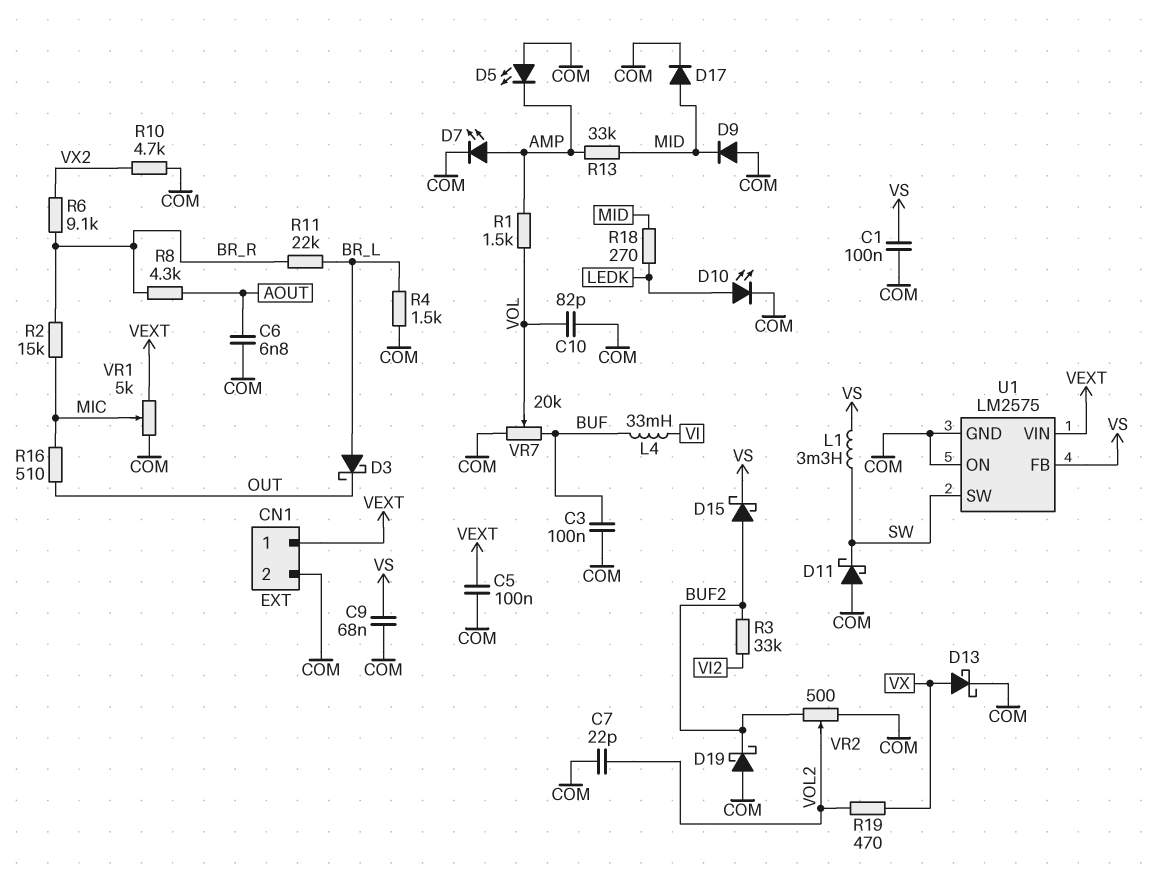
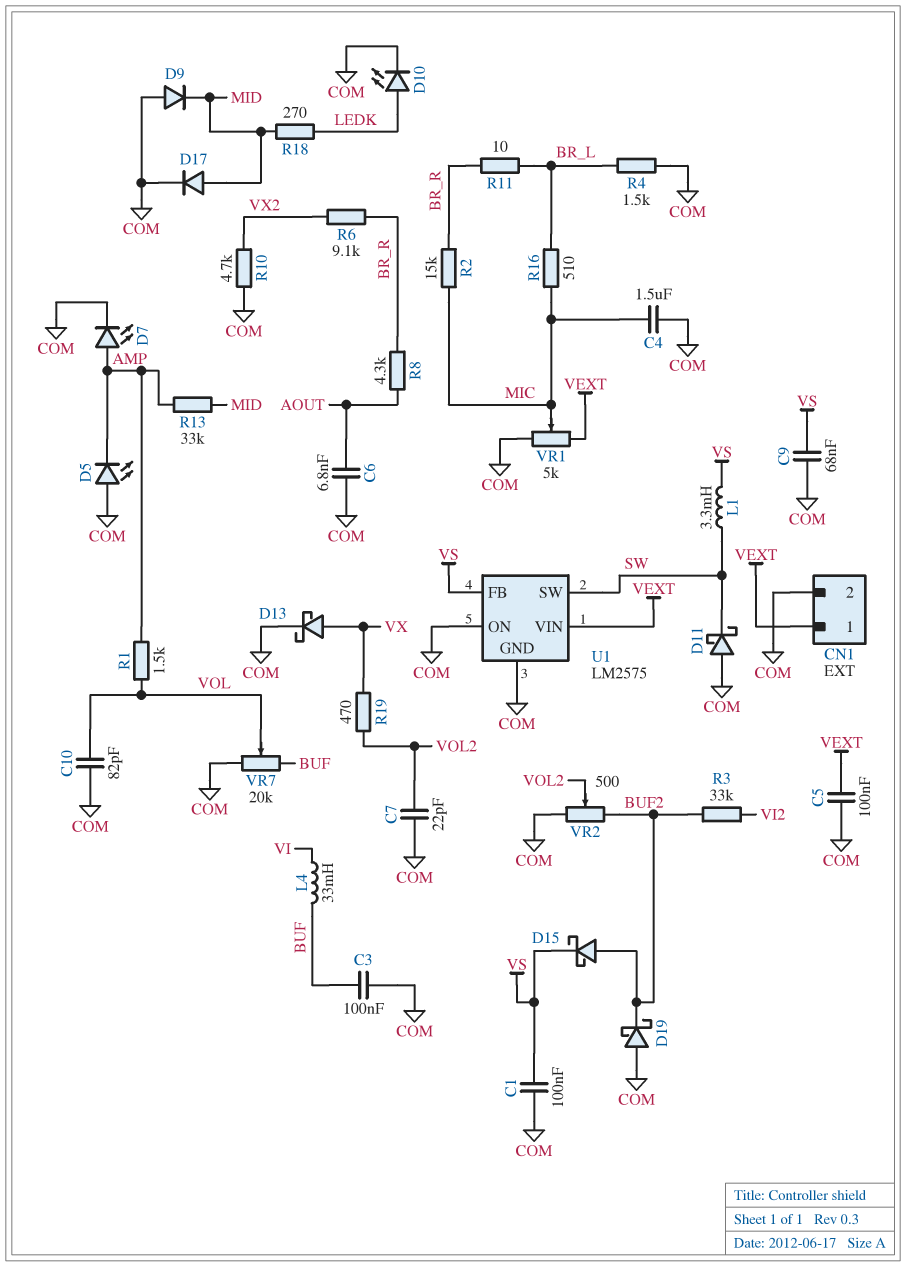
C4: none -> 1.5uF (COM, MIC)
D3: schottky (A BR_L, K OUT) -> none
R11: 22k (BR_L, BR_R) -> 10 (BR_L, BR_R)
R16: 510 (MIC, OUT) -> 510 (BR_L, MIC)

